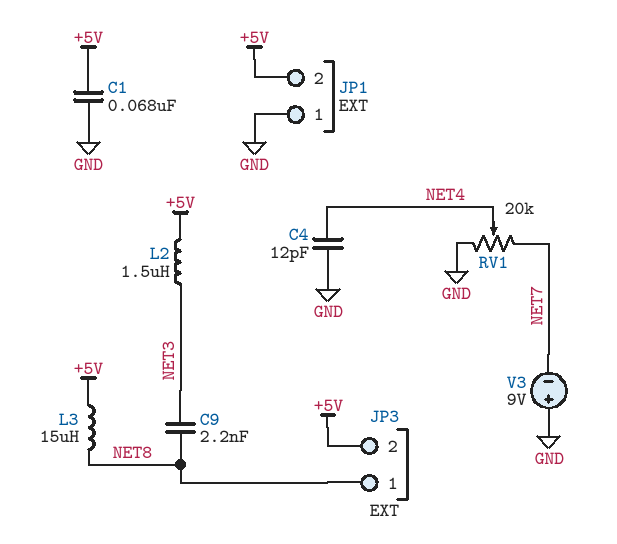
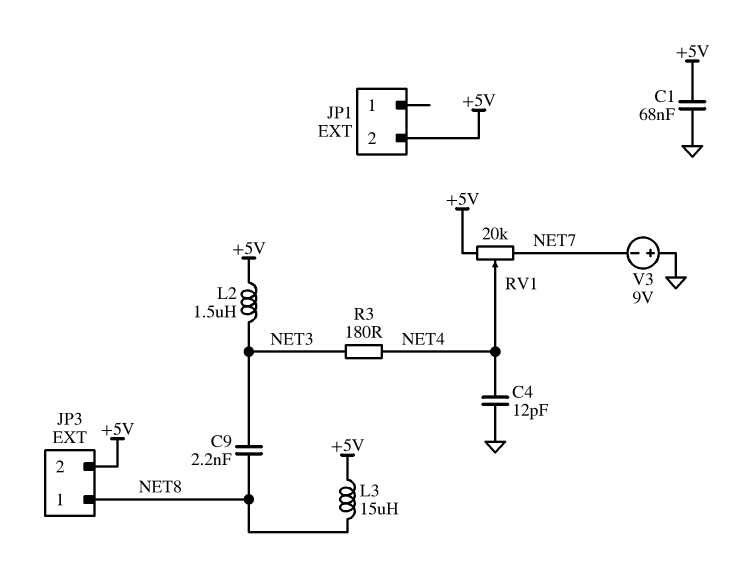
JP1 pin 1: GND -> none
R3: none -> 180 (NET3, NET4)
RV1: 20k (GND, NET7, wiper NET4) -> 20k (+5V, NET7, wiper NET4)

